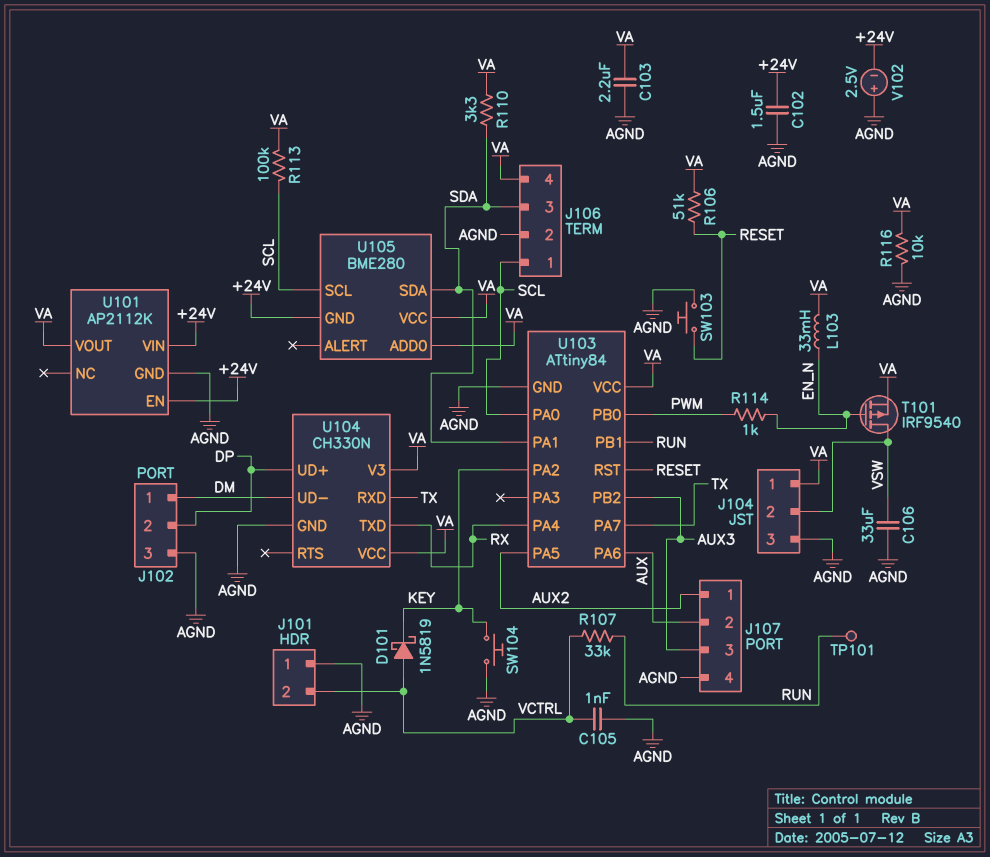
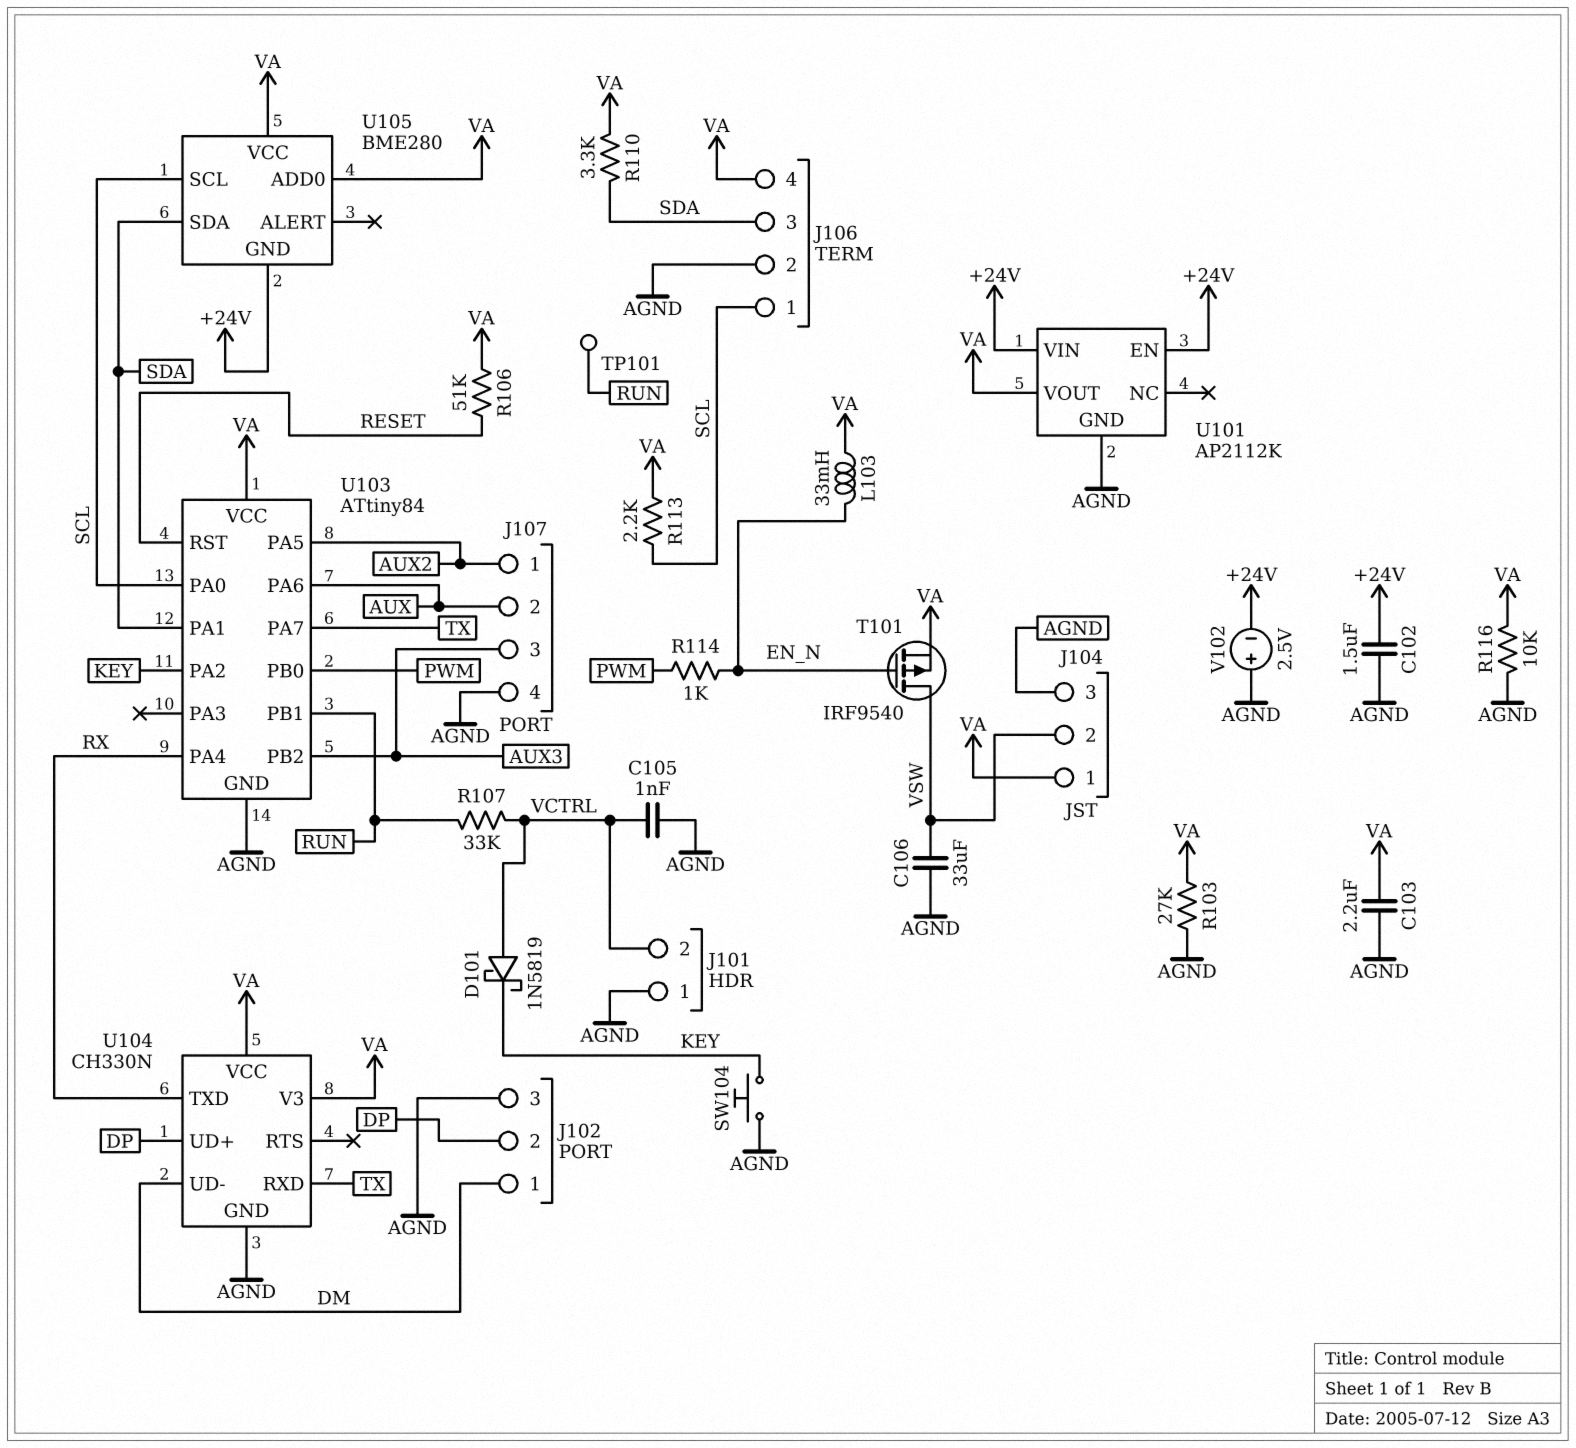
R103: none -> 27k (AGND, VA)
R113: 100k (SCL, VA) -> 2.2k (SCL, VA)
SW103: button (AGND, RESET) -> none

